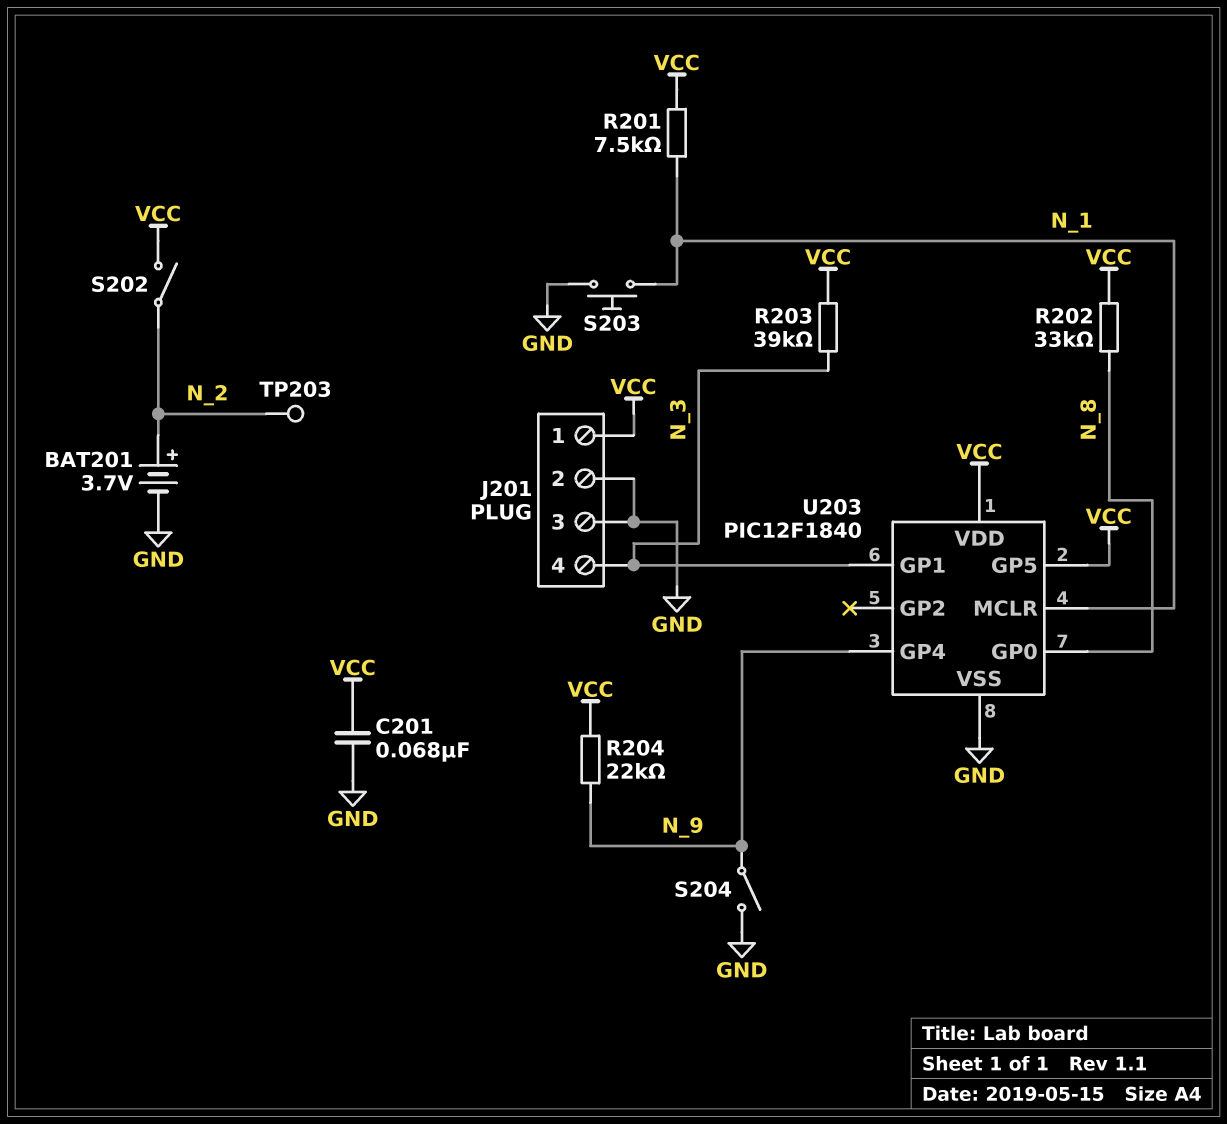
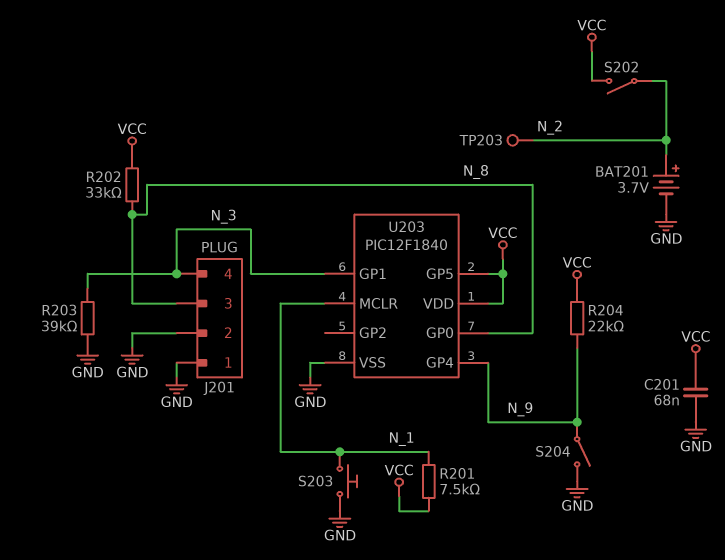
J201 pin 1: VCC -> GND
J201 pin 3: GND -> N_8
R203: 39k (N_3, VCC) -> 39k (GND, N_3)

